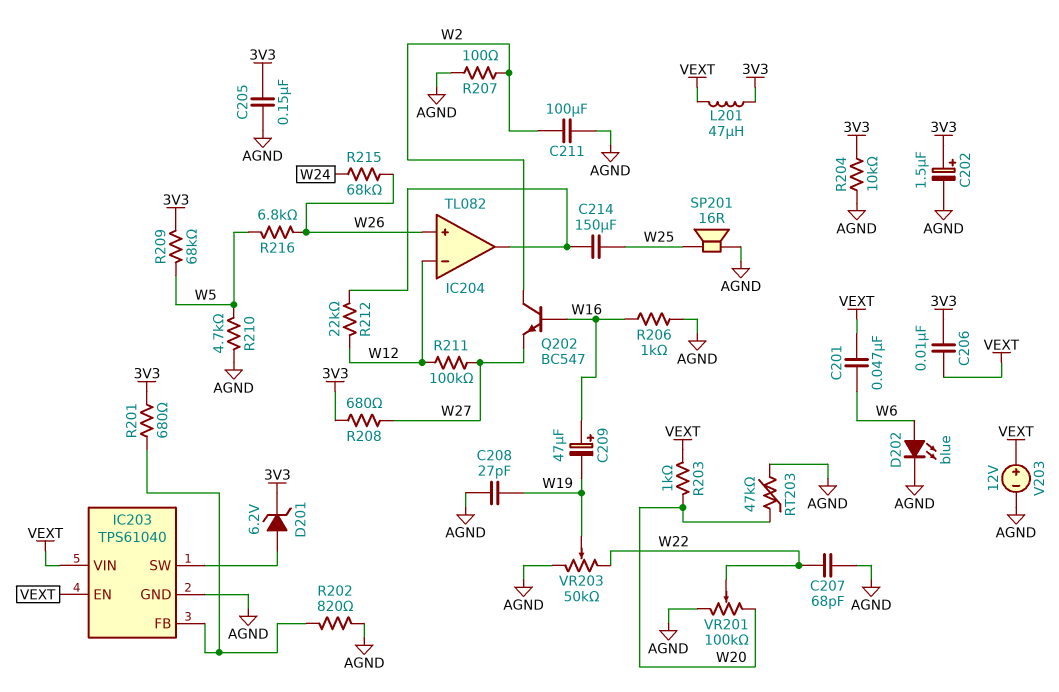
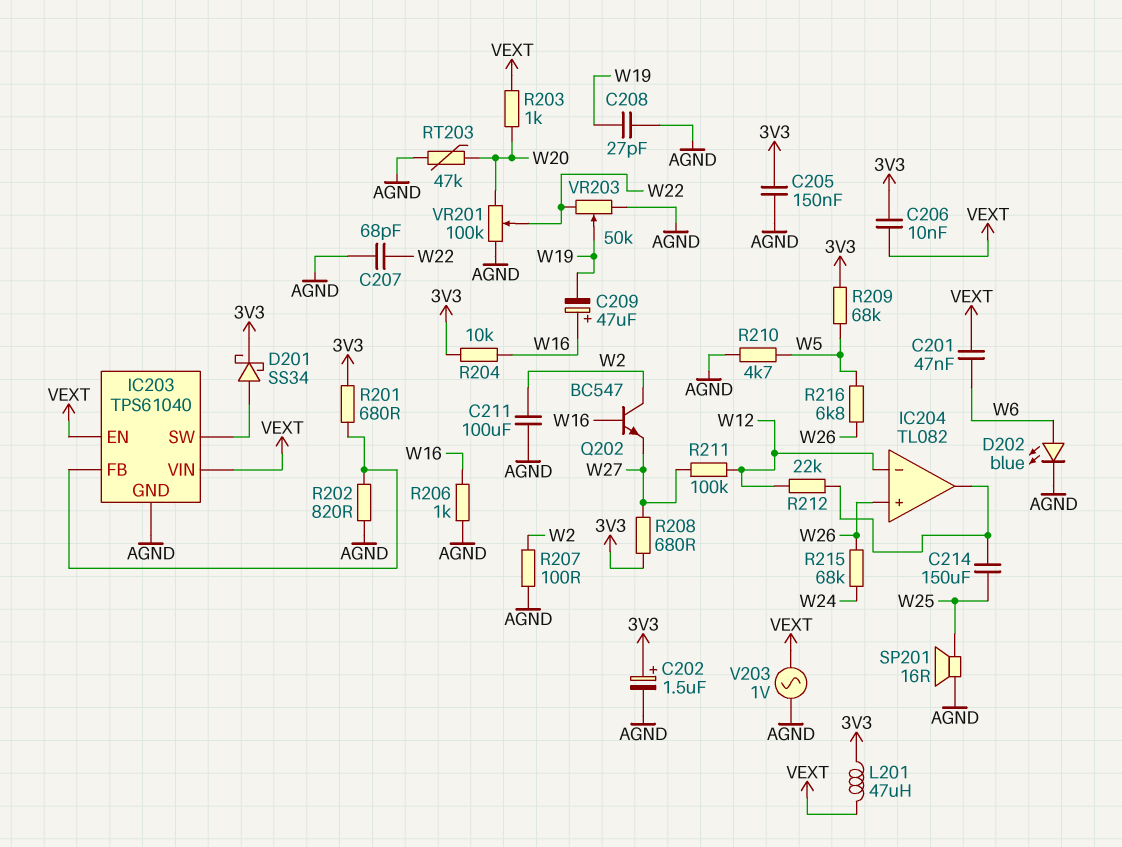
D201: zener 6.2V (A IC203/SW, K 3V3) -> schottky SS34 (A IC203/SW, K 3V3)
R204: 10k (3V3, AGND) -> 10k (3V3, W16)
V203: 12V (plus VEXT, minus AGND) -> AC 1V (AGND, VEXT)

